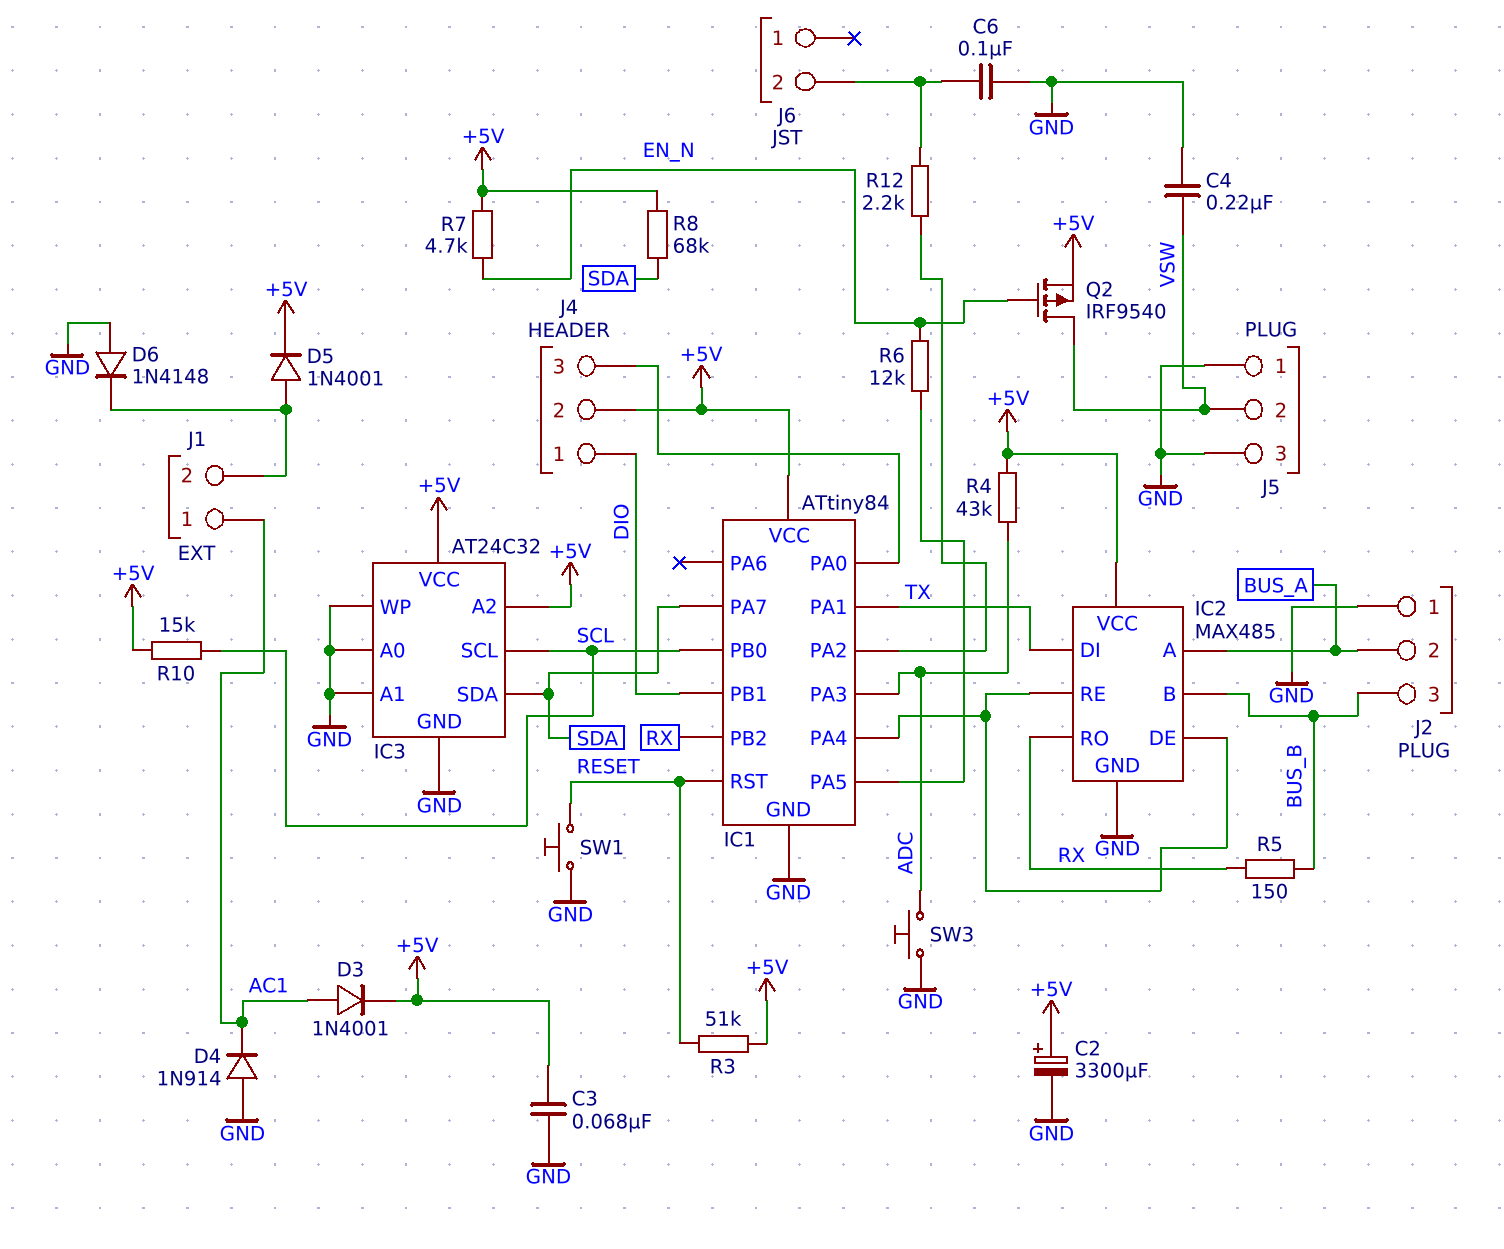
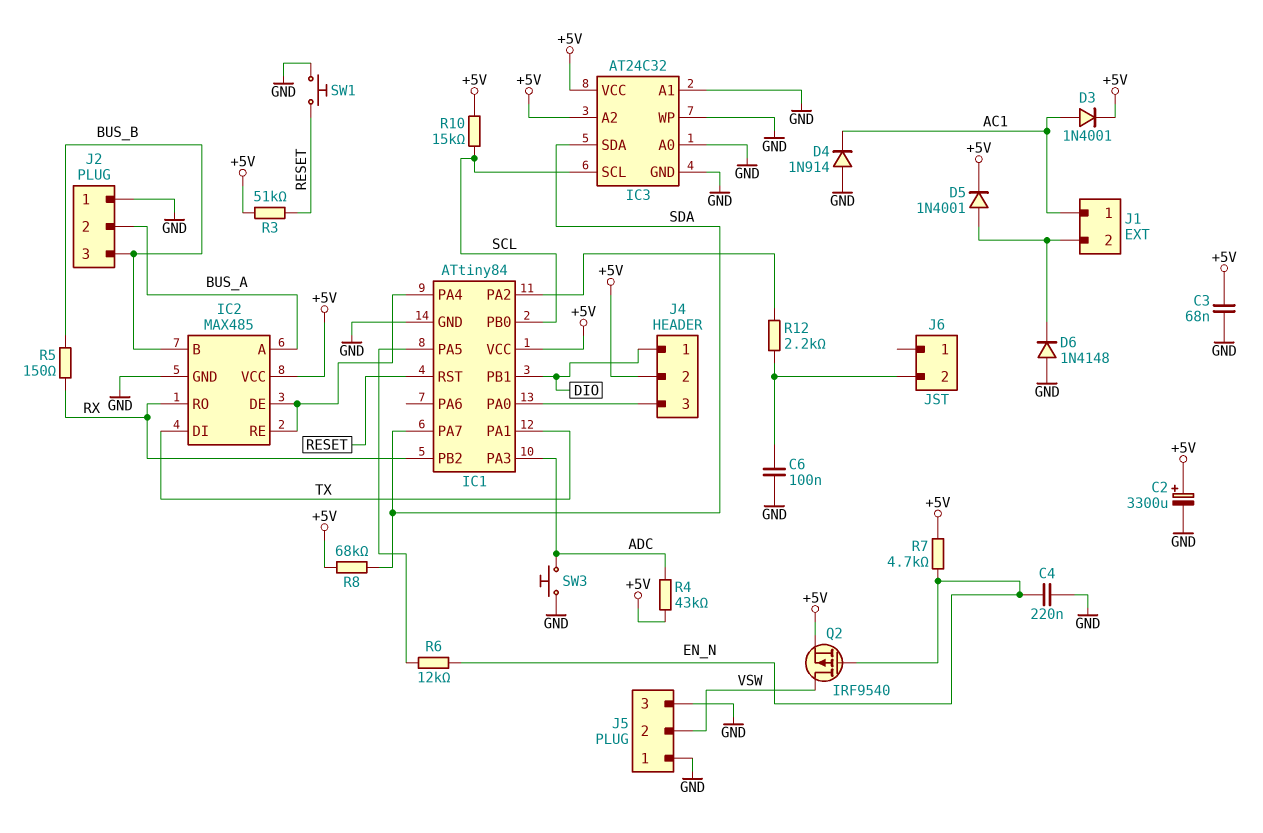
C4: 220nF (GND, VSW) -> 220nF (EN_N, GND)

